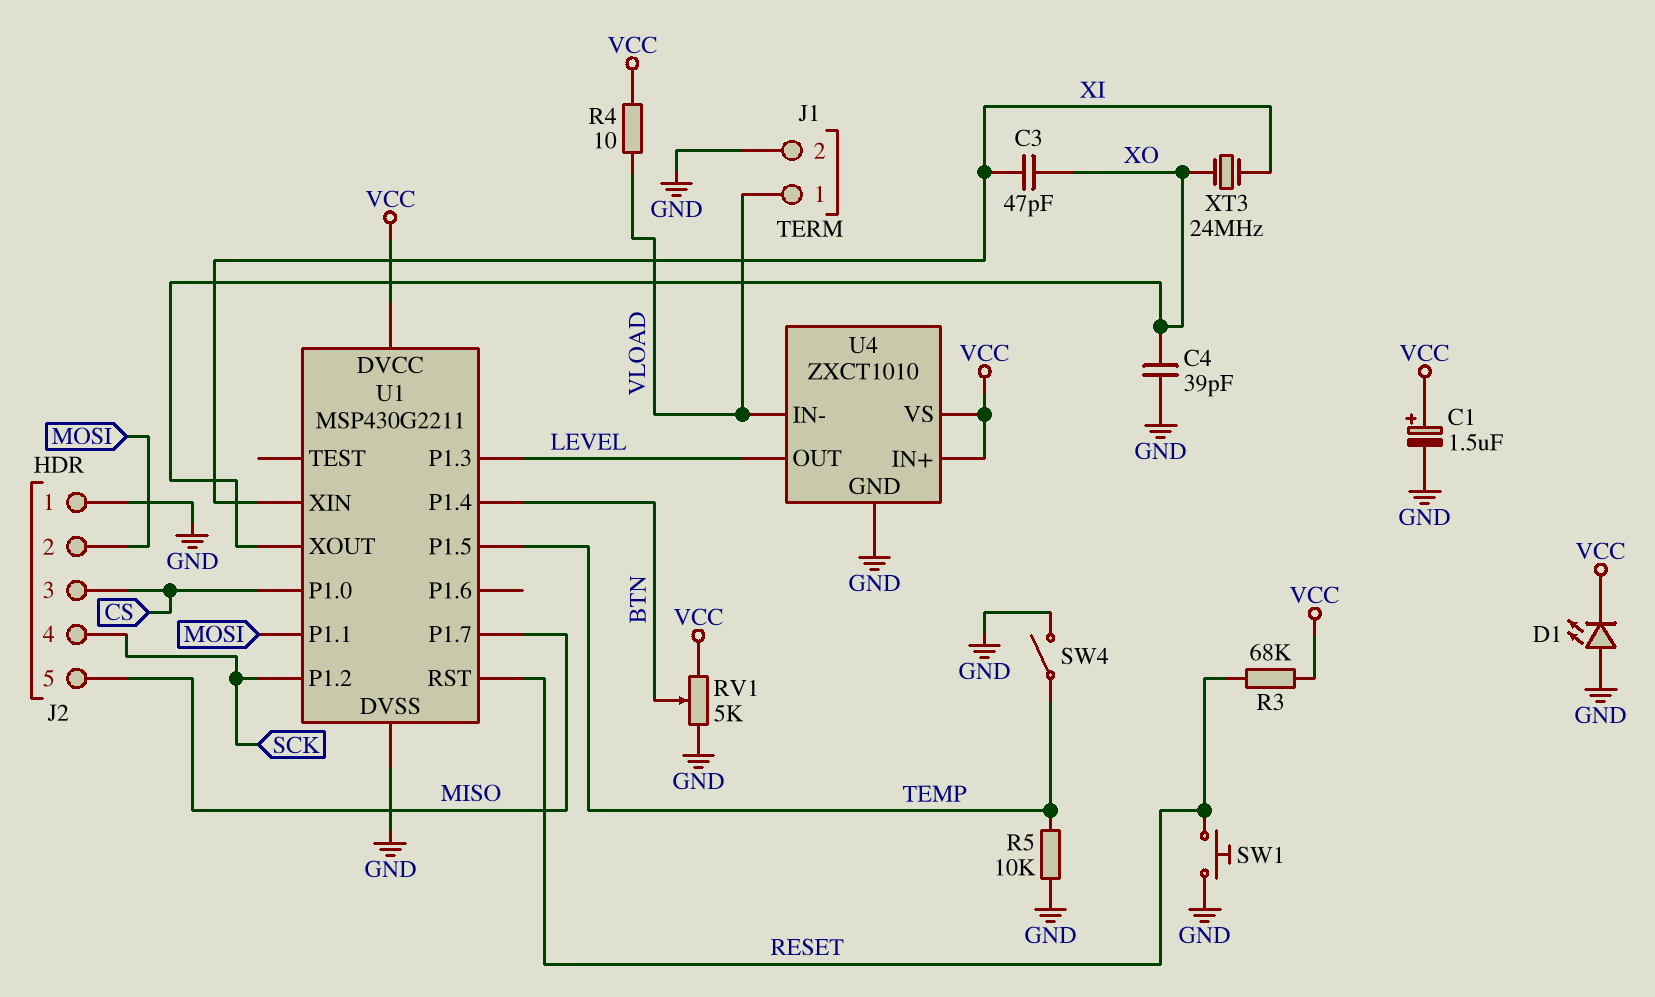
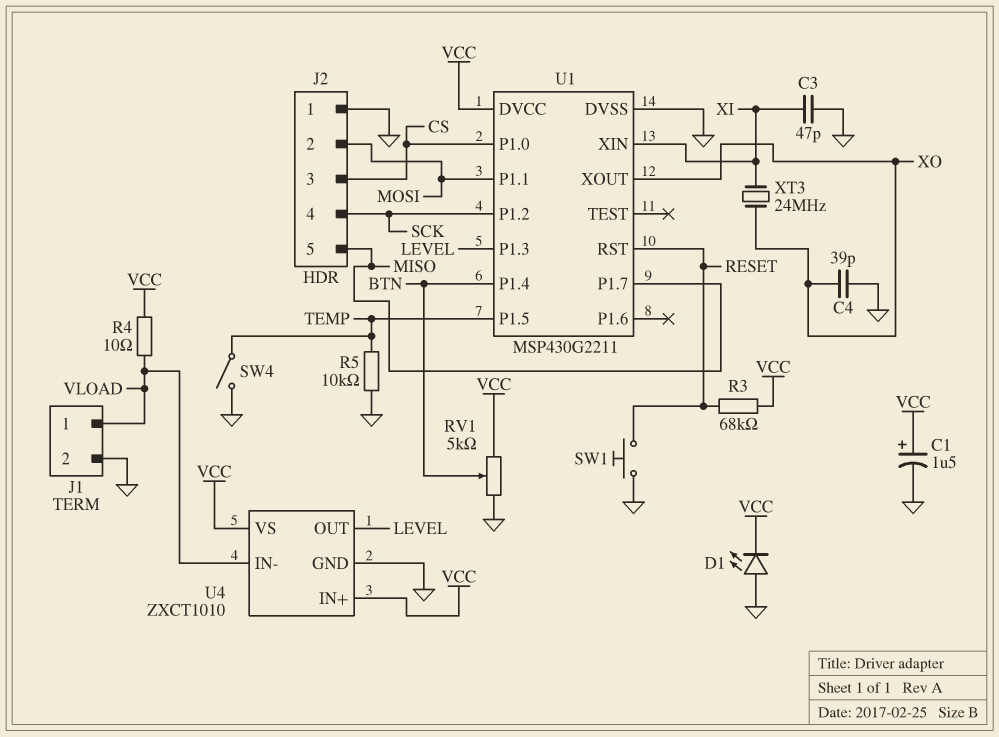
C3: 47pF (XI, XO) -> 47pF (GND, XI)

